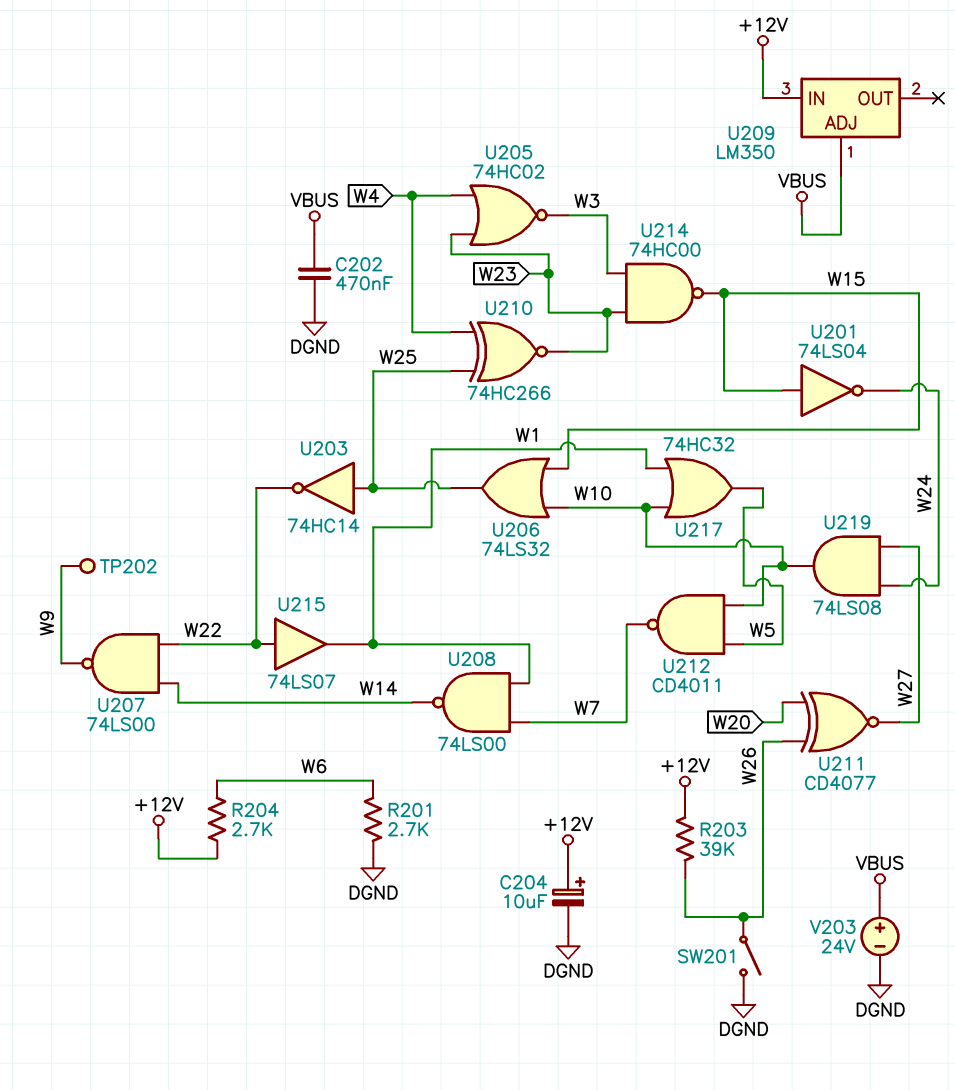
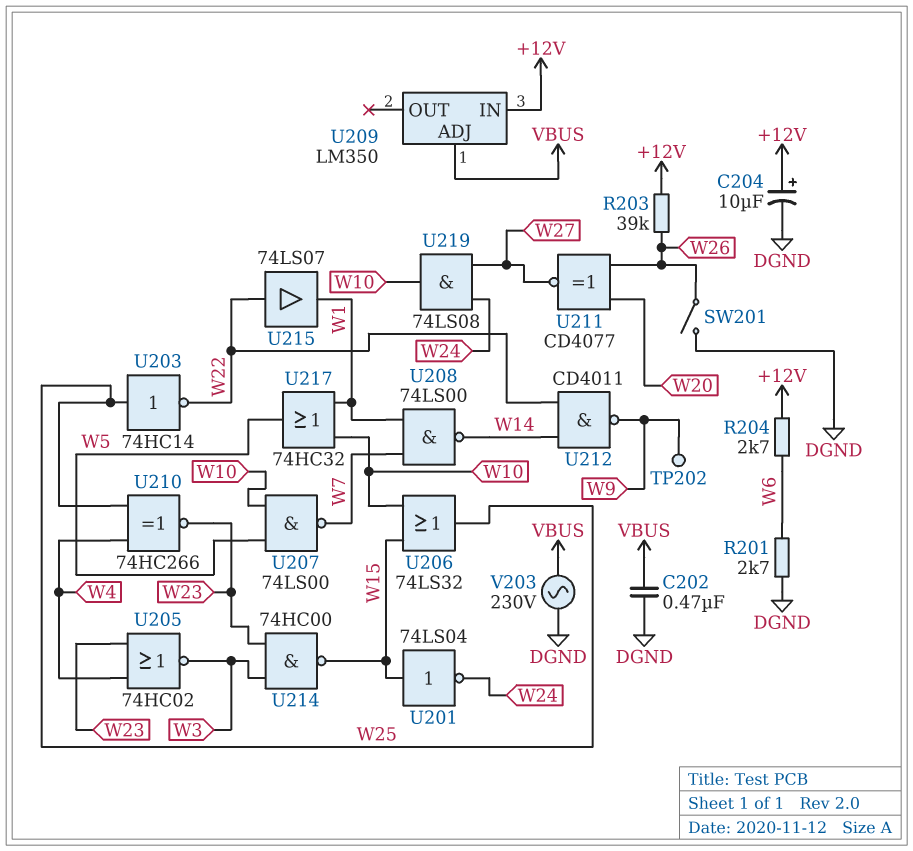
U207: NAND 74LS00 (in W14, in W22, out W9) -> NAND 74LS00 (in W5, in W10, out W7)
U212: NAND CD4011 (in W5, in W10, out W7) -> NAND CD4011 (in W14, in W22, out W9)
V203: 24V (plus VBUS, minus DGND) -> AC 230V (DGND, VBUS)

